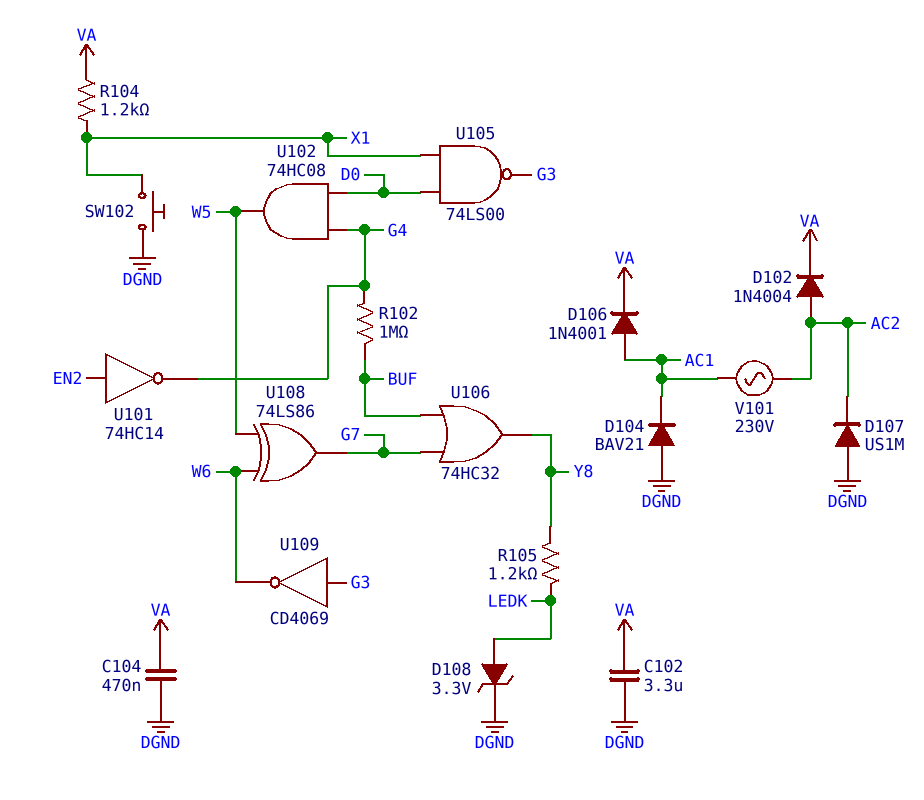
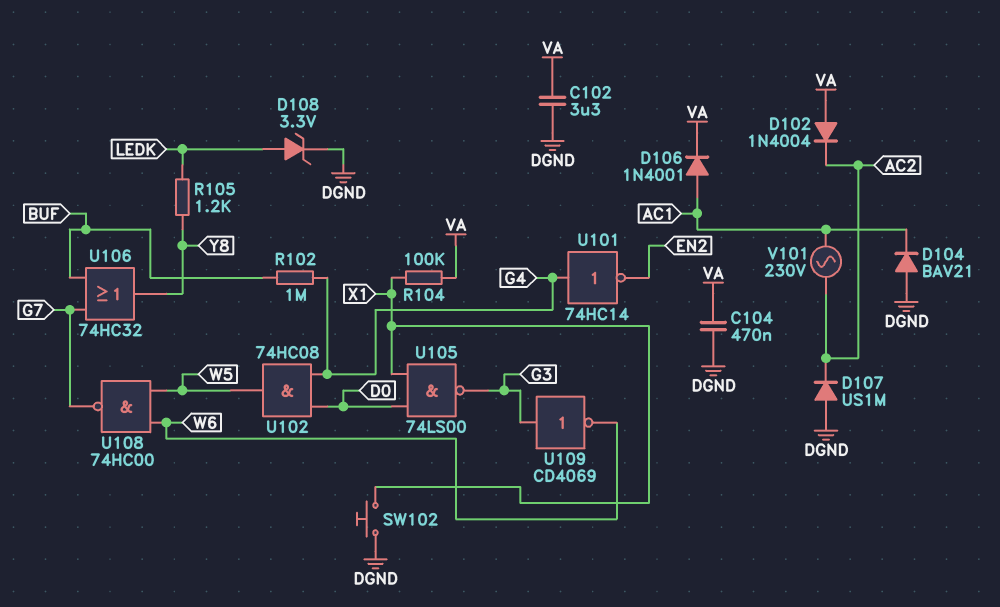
D102: diode 1N4004 (A AC2, K VA) -> diode 1N4004 (A VA, K AC2)
R104: 1.2k (VA, X1) -> 100k (VA, X1)
U101: NOT 74HC14 (in EN2, out G4) -> NOT 74HC14 (in G4, out EN2)
U108: XOR 74LS86 (in W5, in W6, out G7) -> NAND 74HC00 (in W5, in W6, out G7)

